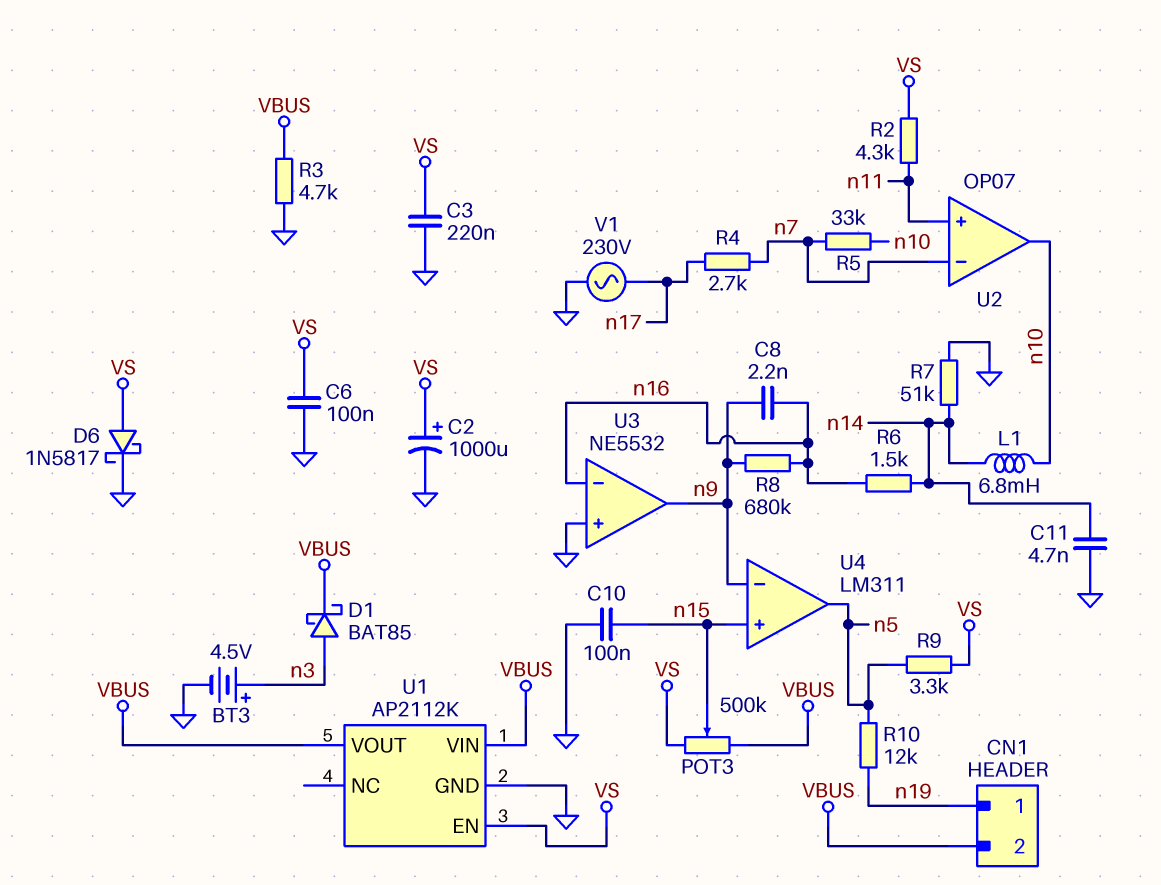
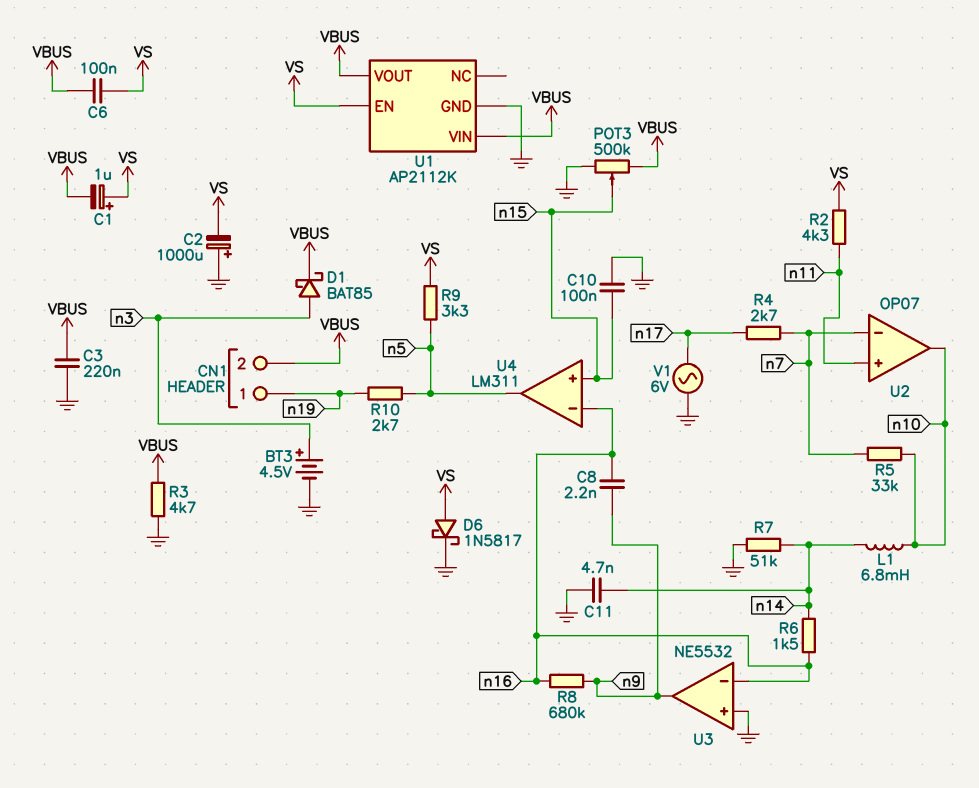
C1: none -> 1uF (plus VS, minus VBUS)
C2: 1000uF (plus VS, minus GND) -> 1000uF (plus GND, minus VS)
C3: 220nF (GND, VS) -> 220nF (GND, VBUS)
C6: 100nF (GND, VS) -> 100nF (VBUS, VS)
POT3: 500k (VBUS, VS, wiper n15) -> 500k (GND, VBUS, wiper n15)
R10: 12k (n5, n19) -> 2.7k (n5, n19)
U4 pin in-: n9 -> n16
V1: AC 230V (GND, n17) -> AC 6V (GND, n17)

